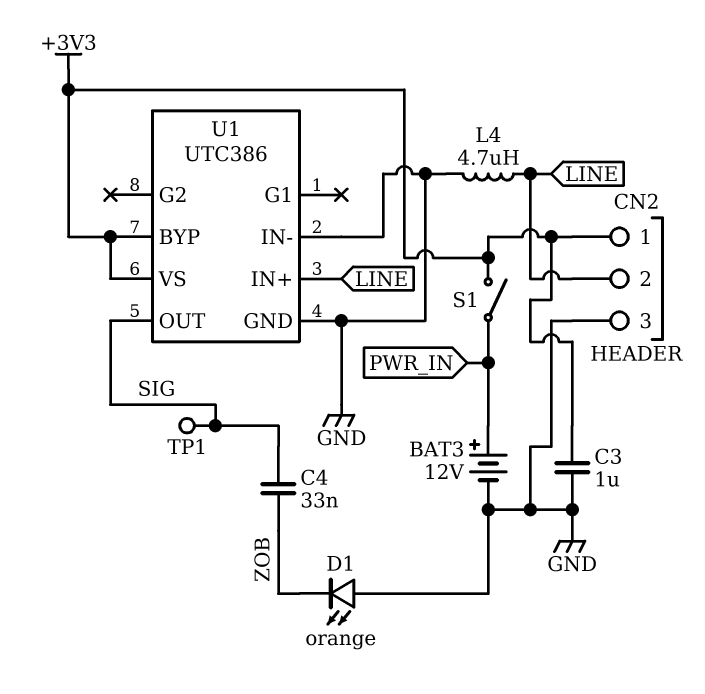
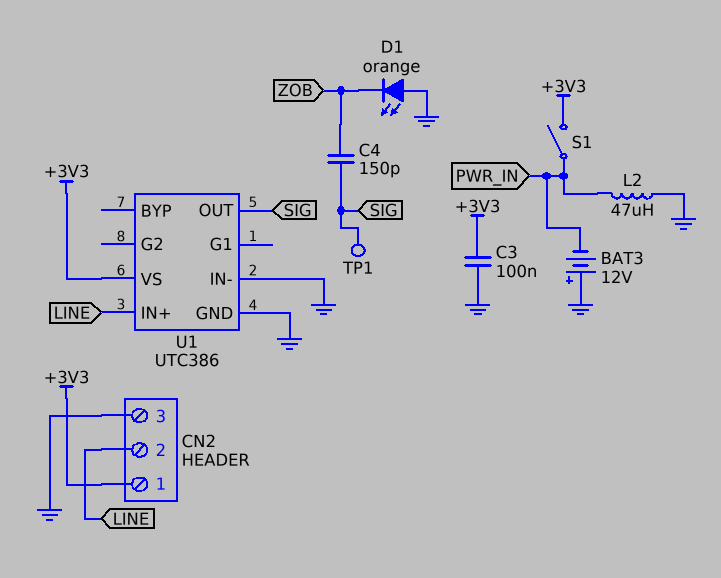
BAT3: 12V (plus PWR_IN, minus GND) -> 12V (plus GND, minus PWR_IN)
C3: 1uF (+3V3, GND) -> 100nF (+3V3, GND)
C4: 33nF (SIG, ZOB) -> 150pF (SIG, ZOB)
L2: none -> 47uH (GND, PWR_IN)
L4: 4.7uH (GND, LINE) -> none
U1 pin BYP: +3V3 -> none

